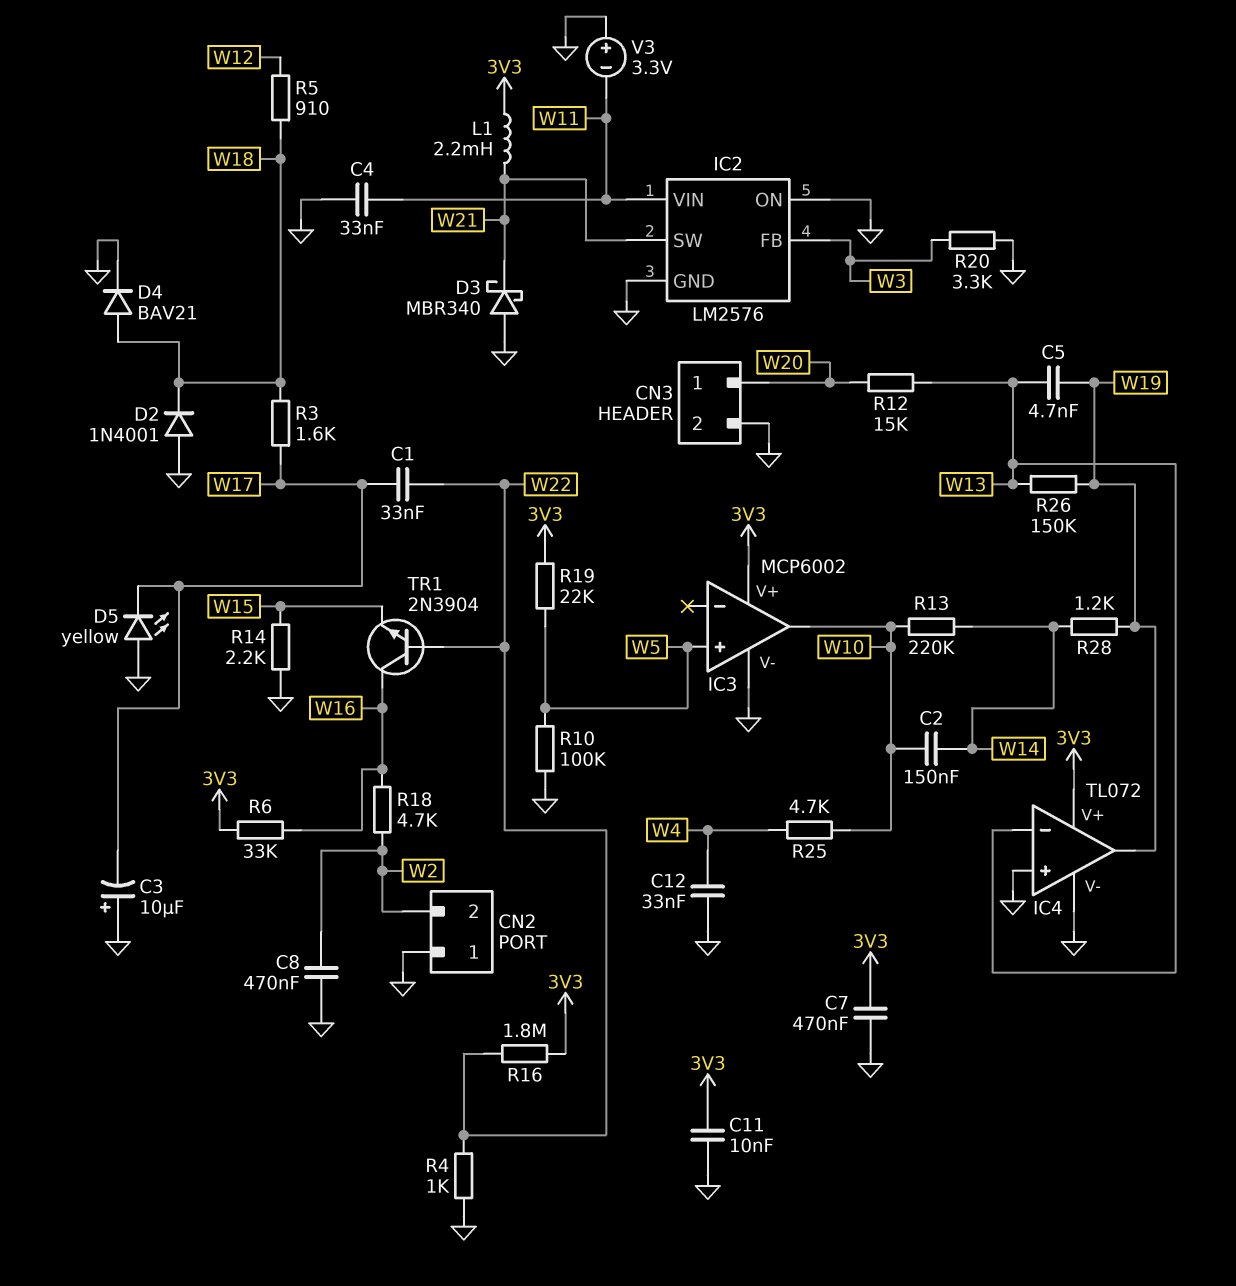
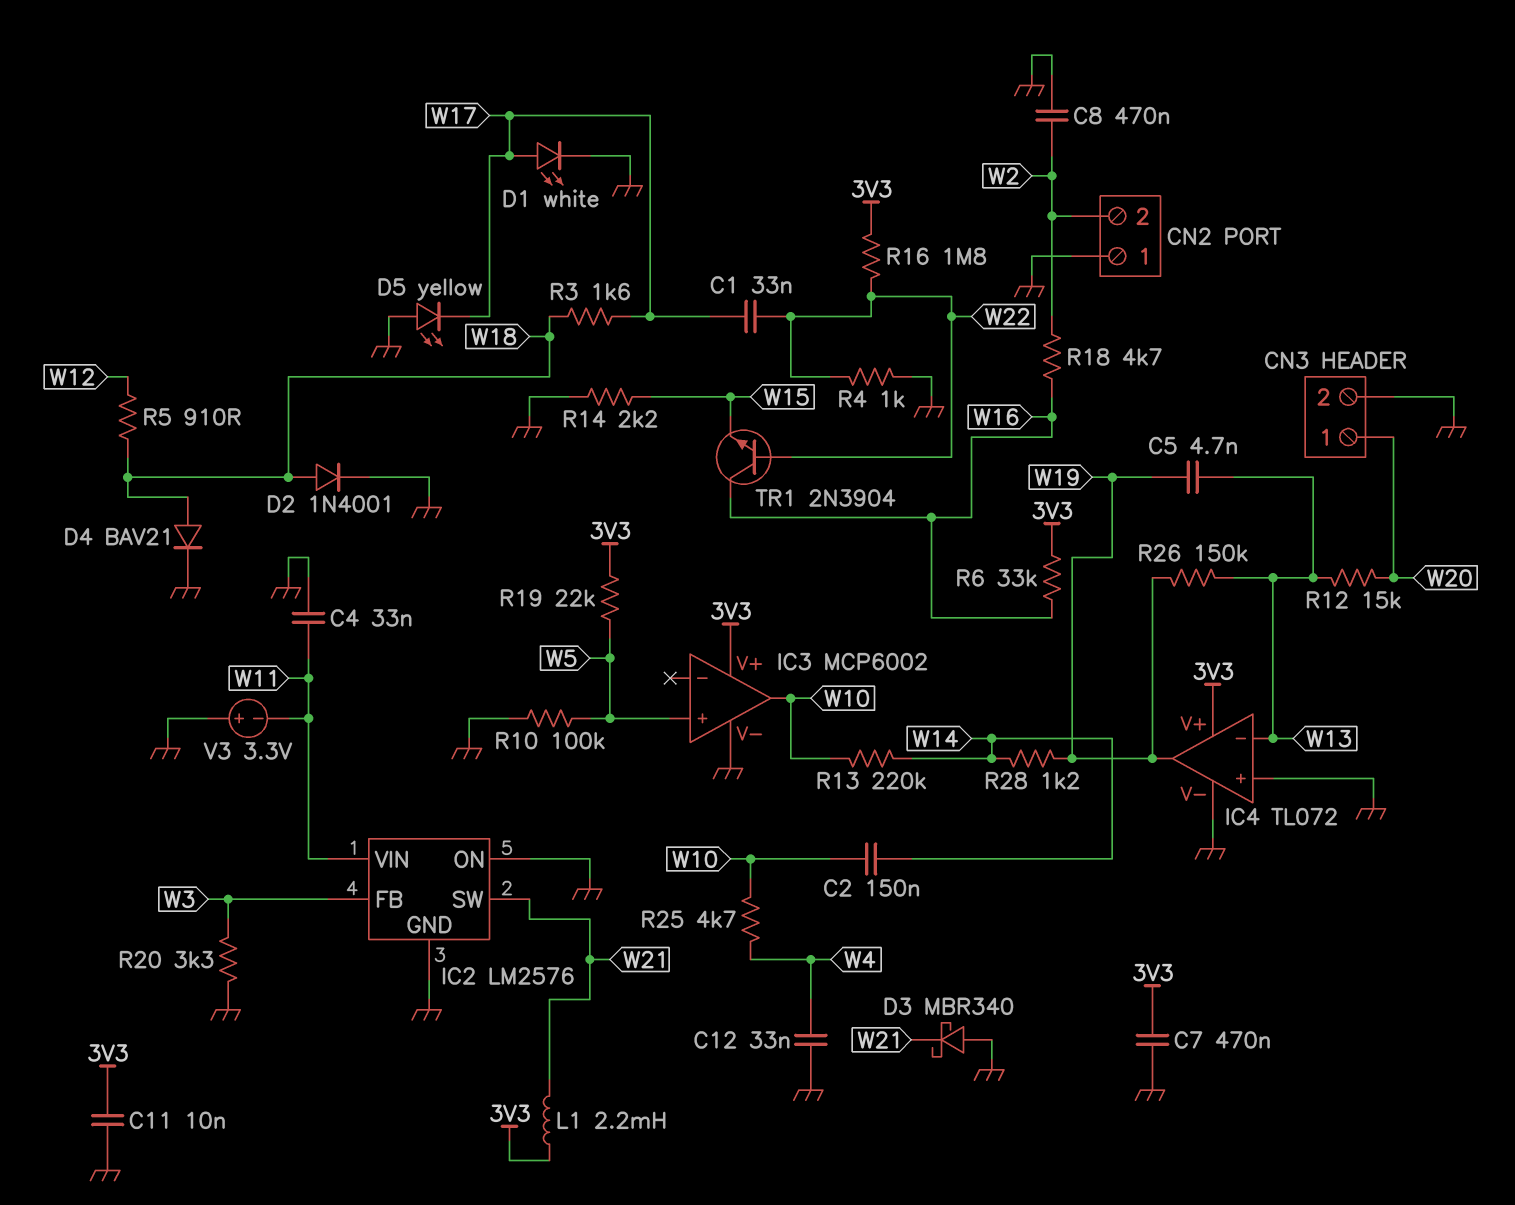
C3: 10uF (plus GND, minus W17) -> none
D1: none -> LED white (A W17, K GND)
D2: diode 1N4001 (A GND, K W18) -> diode 1N4001 (A W18, K GND)

